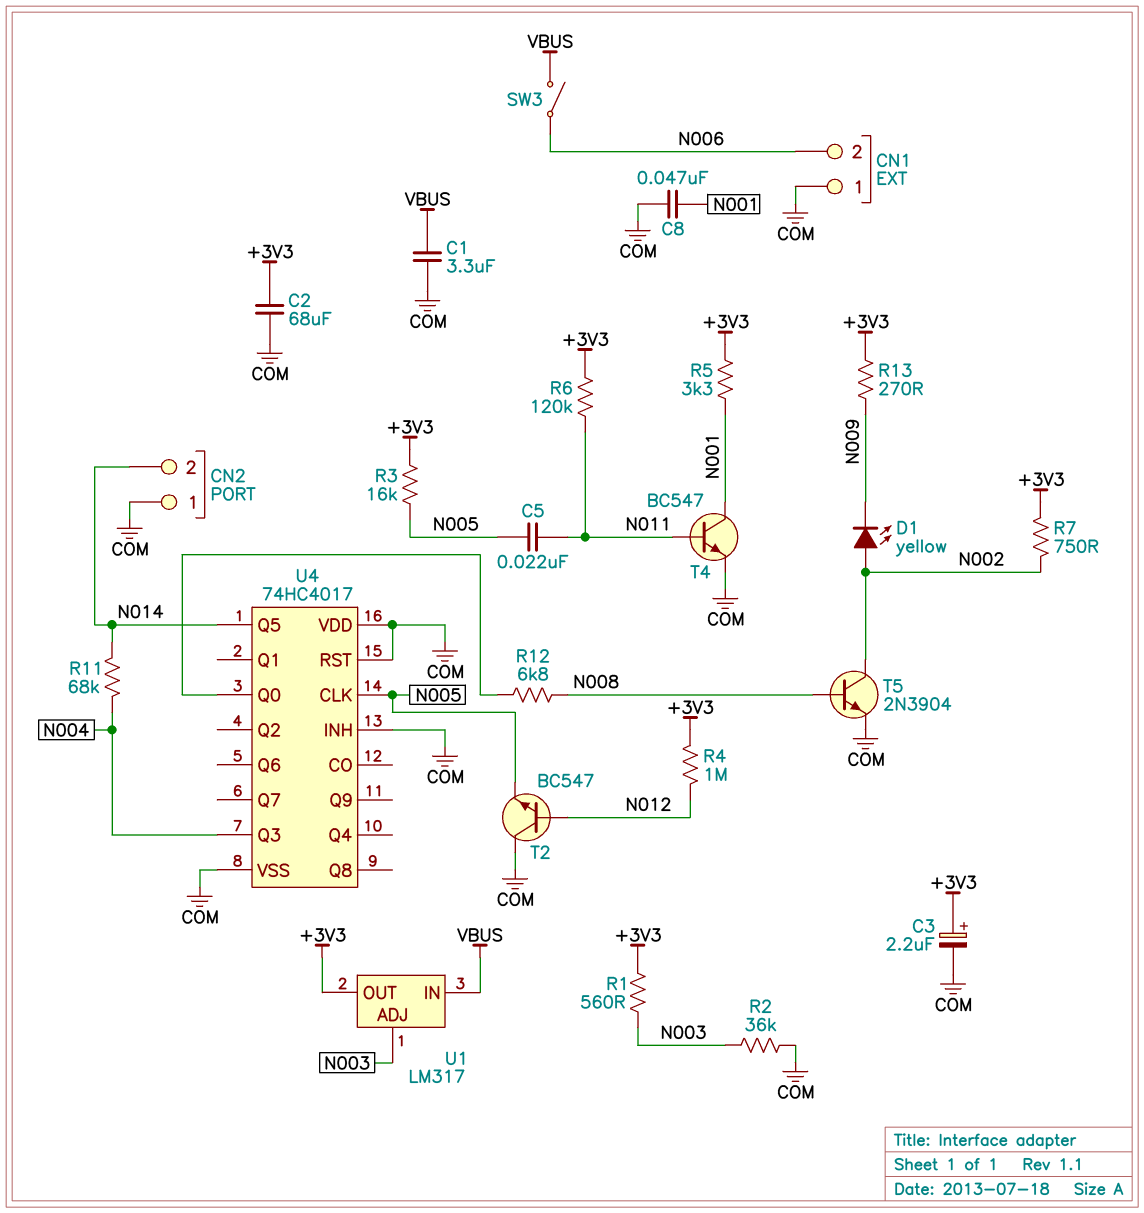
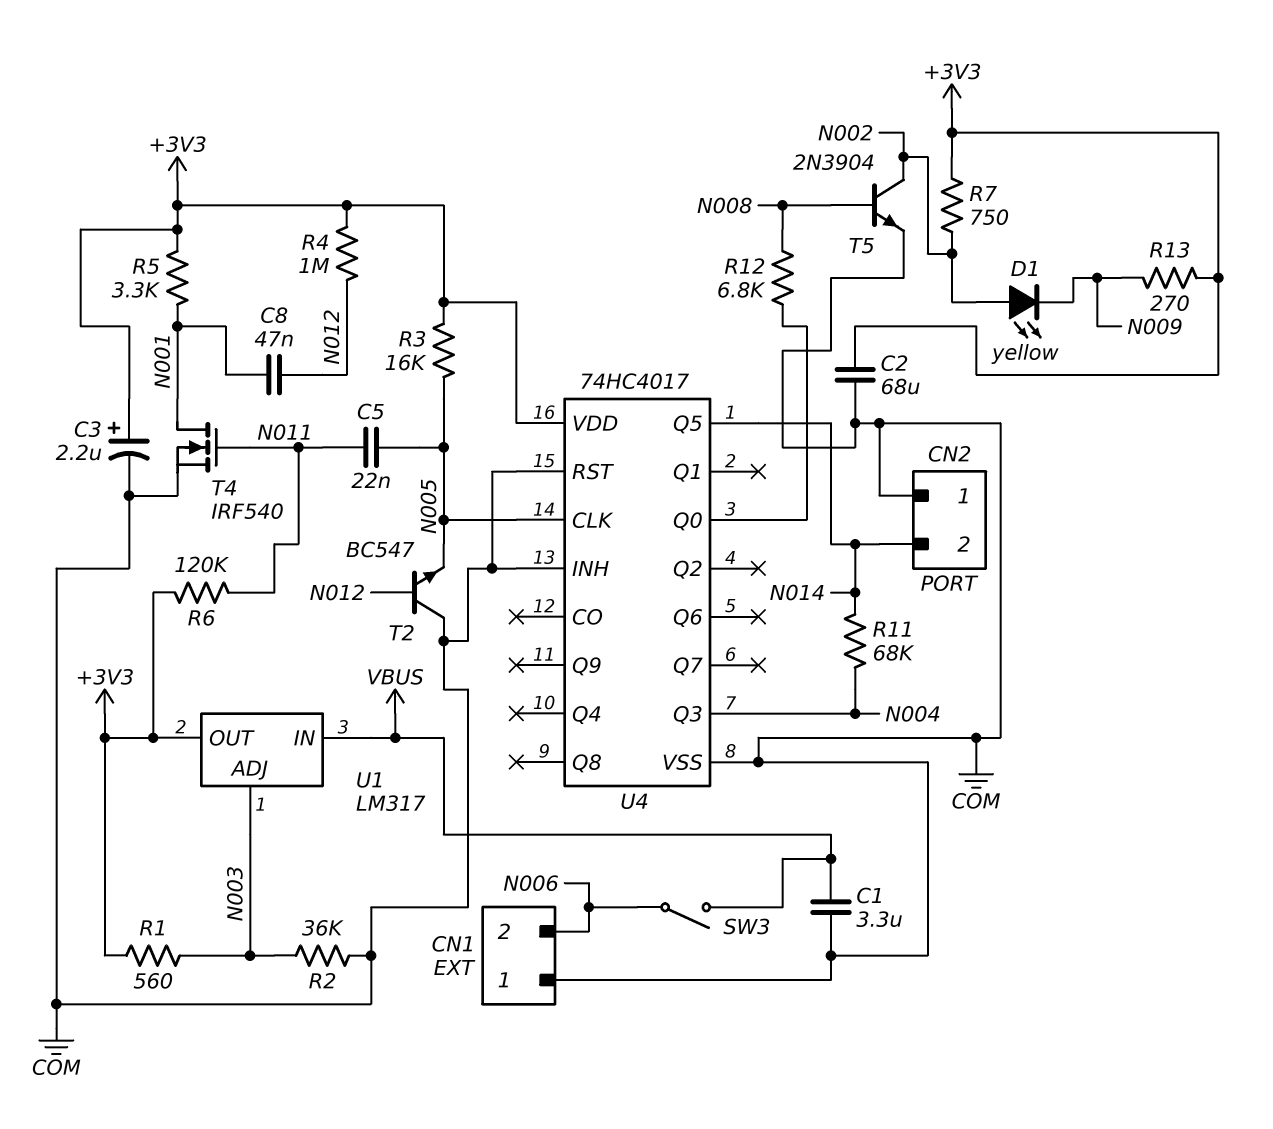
C8: 47nF (COM, N001) -> 47nF (N001, N012)
T4: NPN BC547 (B N011, C N001, E COM) -> NMOS IRF540 (G N011, D N001, S COM)
U4 pin VDD: COM -> +3V3

